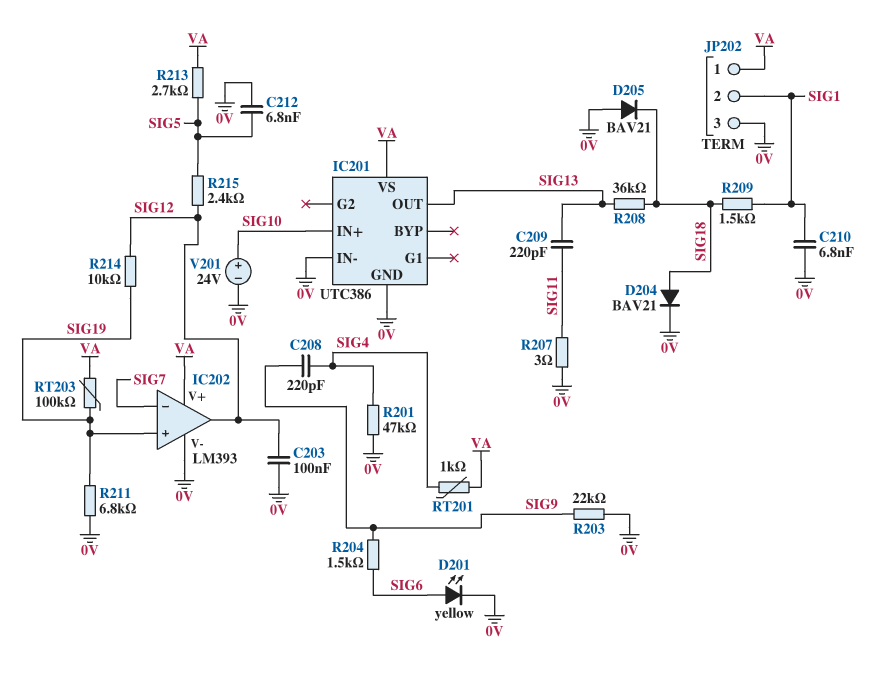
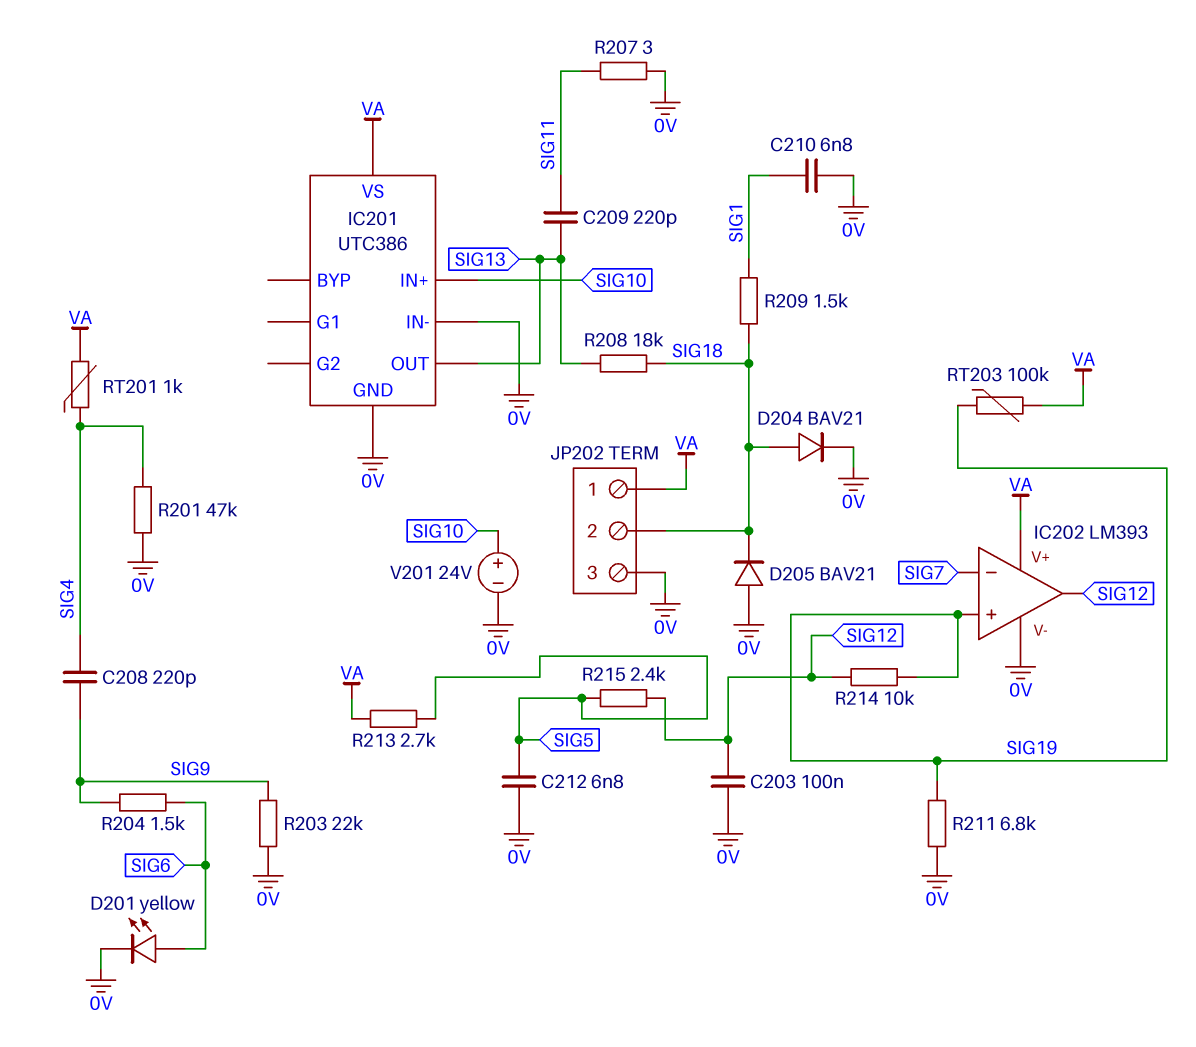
JP202 pin 2: SIG1 -> SIG18
R208: 36k (SIG13, SIG18) -> 18k (SIG13, SIG18)

